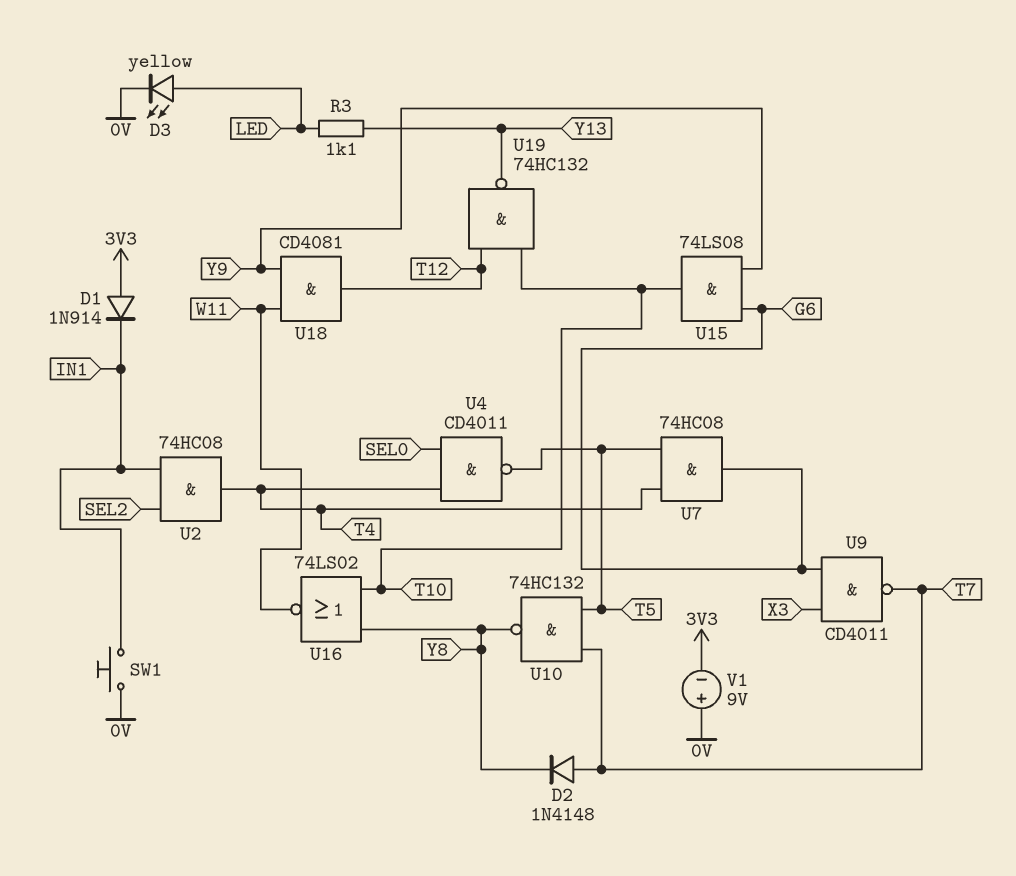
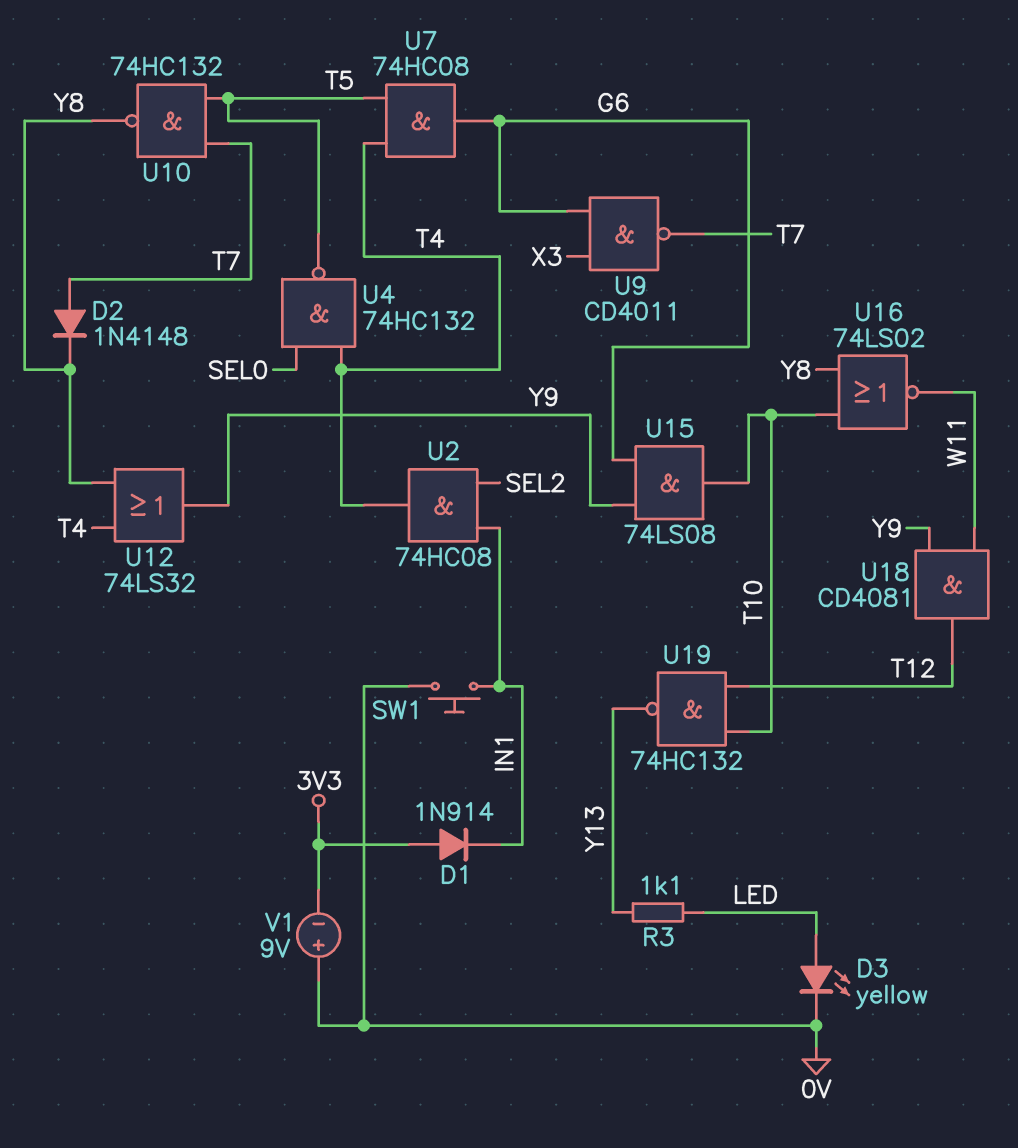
U4: NAND CD4011 (in SEL0, in T4, out T5) -> NAND 74HC132 (in SEL0, in T4, out T5)
U12: none -> OR 74LS32 (in T4, in Y8, out Y9)

